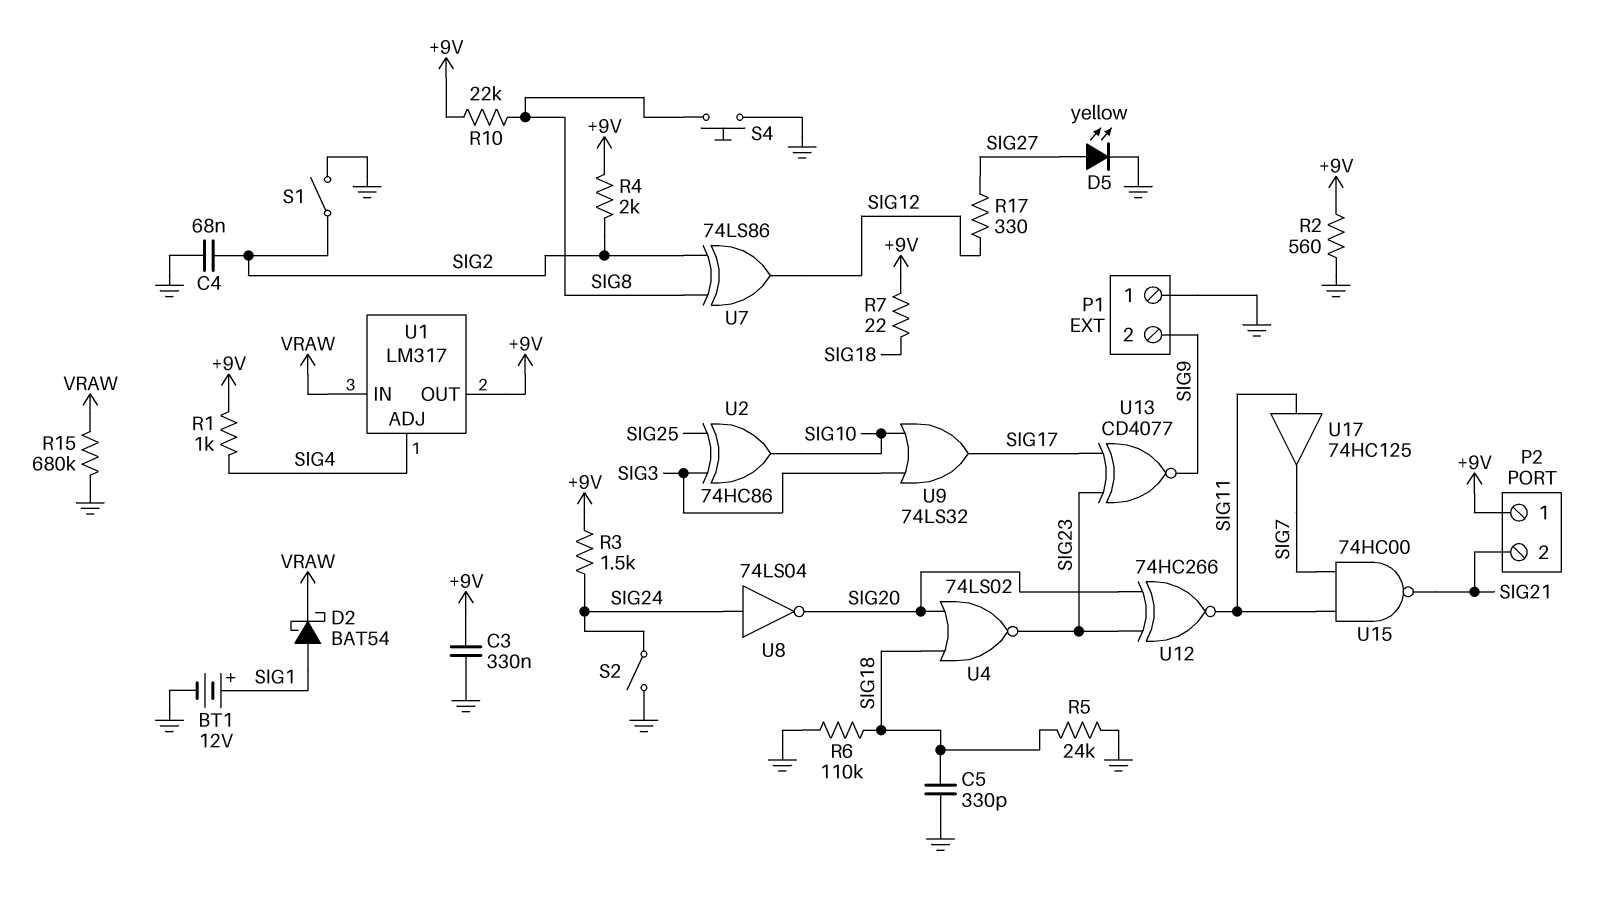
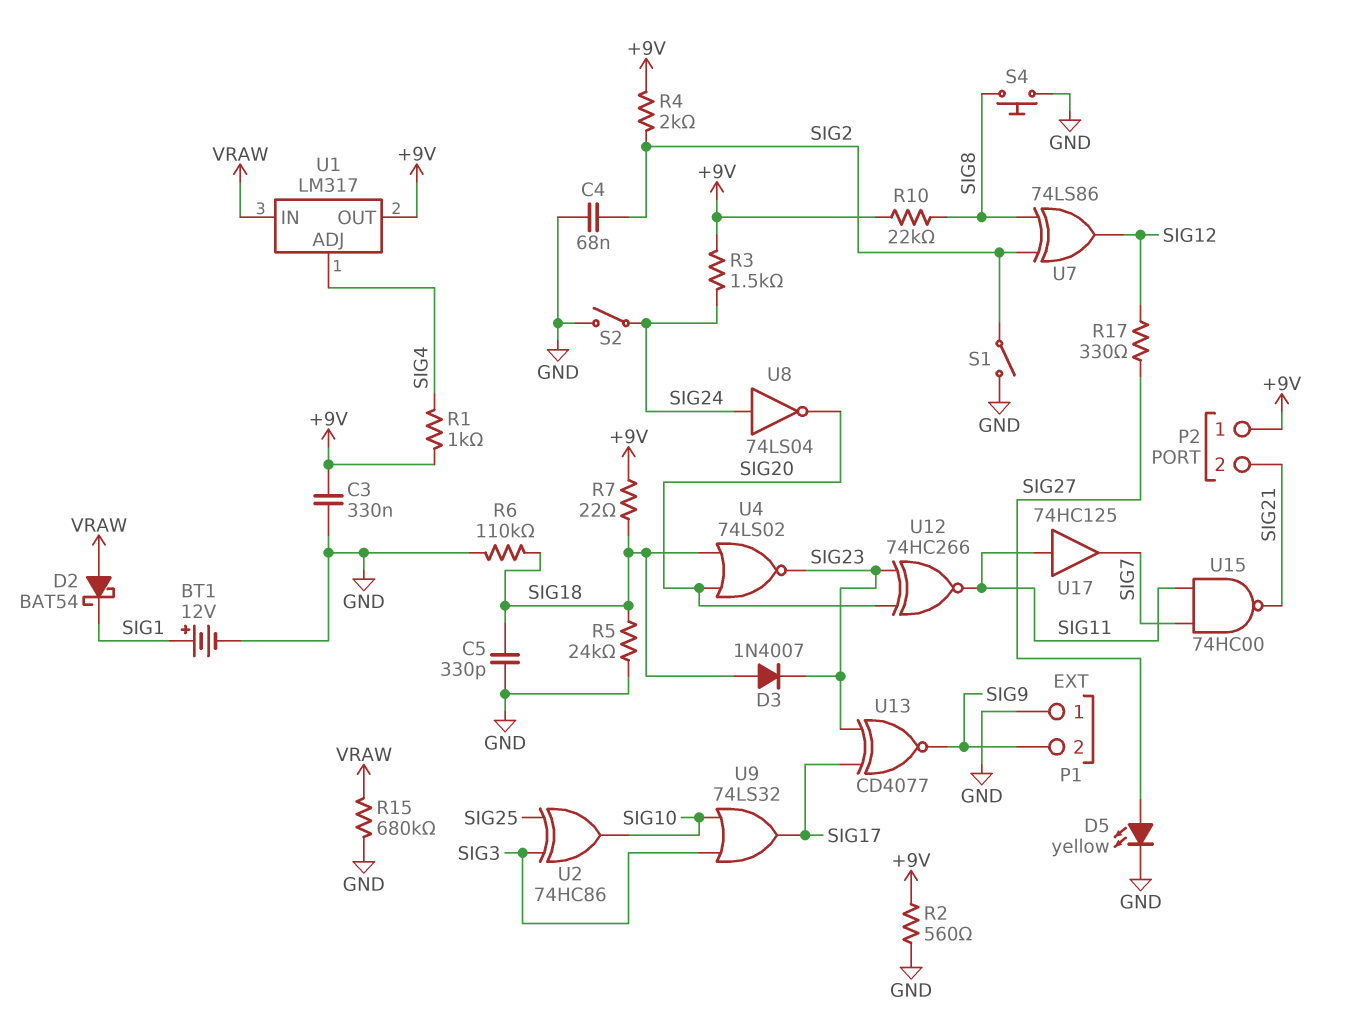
D2: schottky BAT54 (A SIG1, K VRAW) -> schottky BAT54 (A VRAW, K SIG1)
D3: none -> diode 1N4007 (A SIG18, K SIG23)

